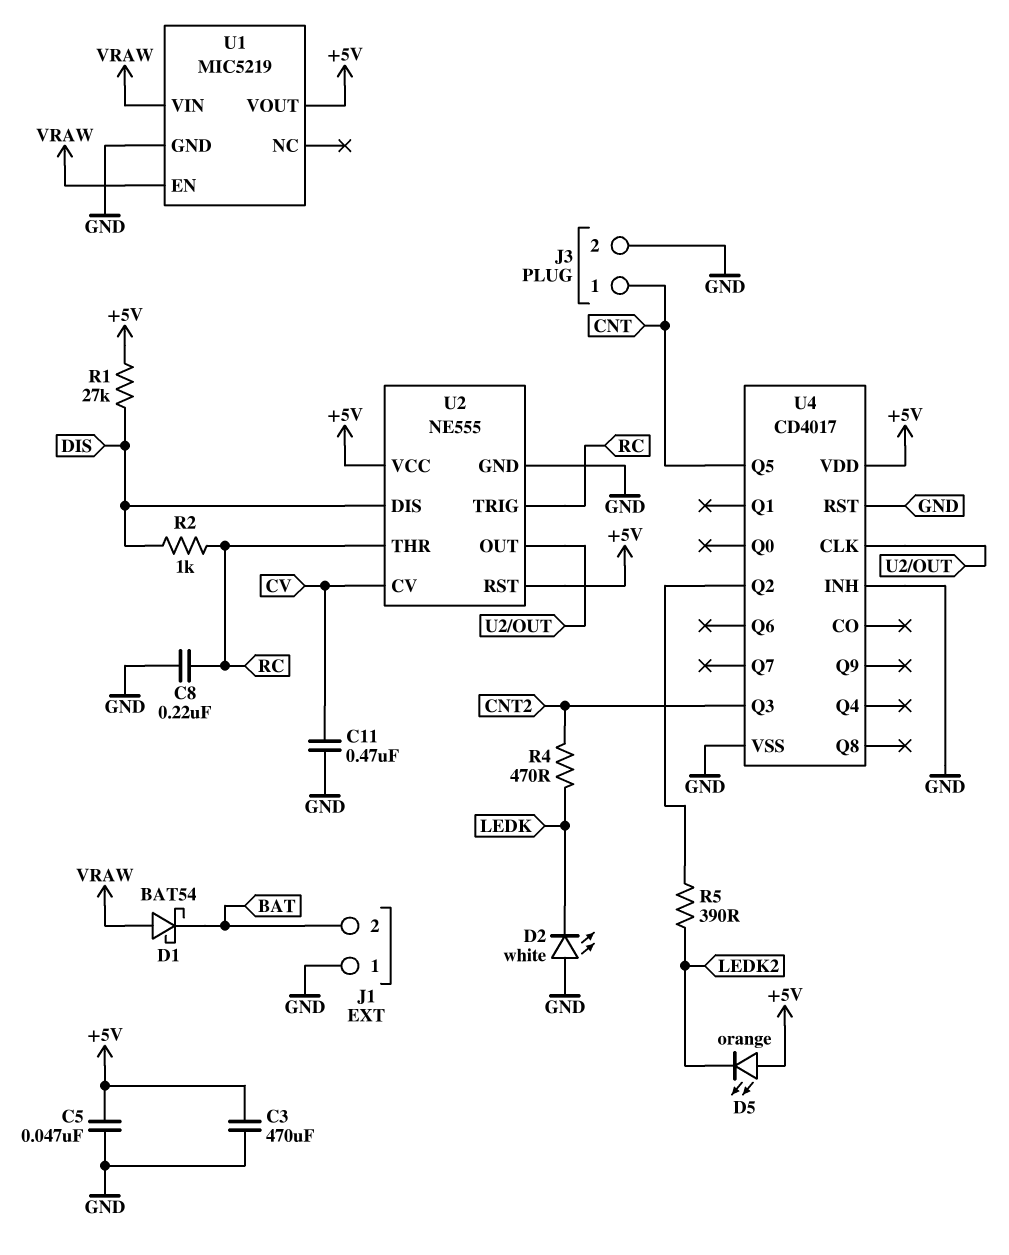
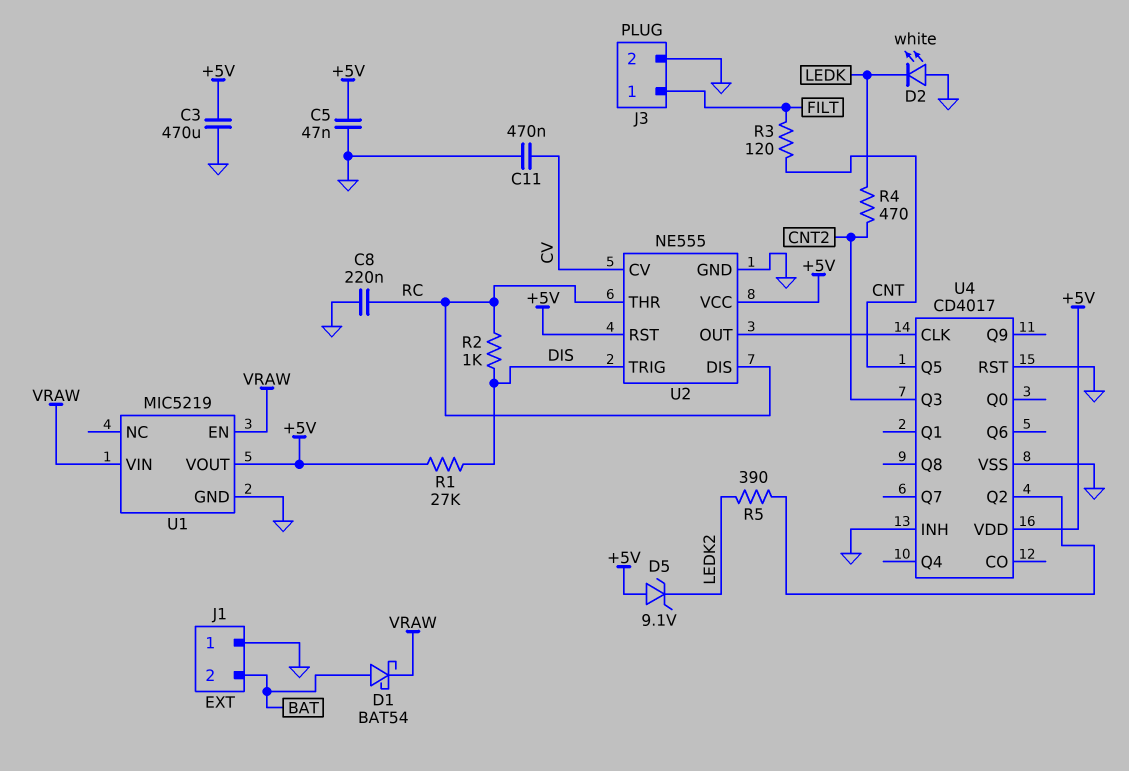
D1: schottky BAT54 (A VRAW, K BAT) -> schottky BAT54 (A BAT, K VRAW)
D5: LED orange (A +5V, K LEDK2) -> zener 9.1V (A +5V, K LEDK2)
J3 pin 1: CNT -> FILT
R3: none -> 120 (CNT, FILT)
U2 pin DIS: DIS -> RC
U2 pin TRIG: RC -> DIS

